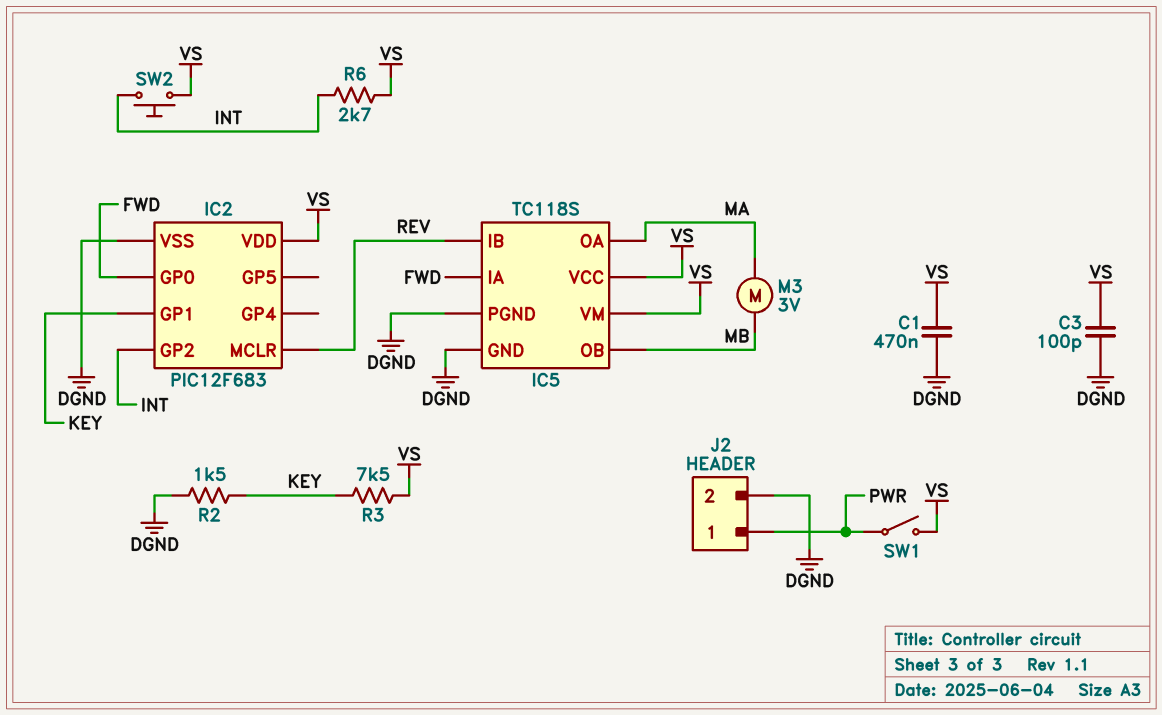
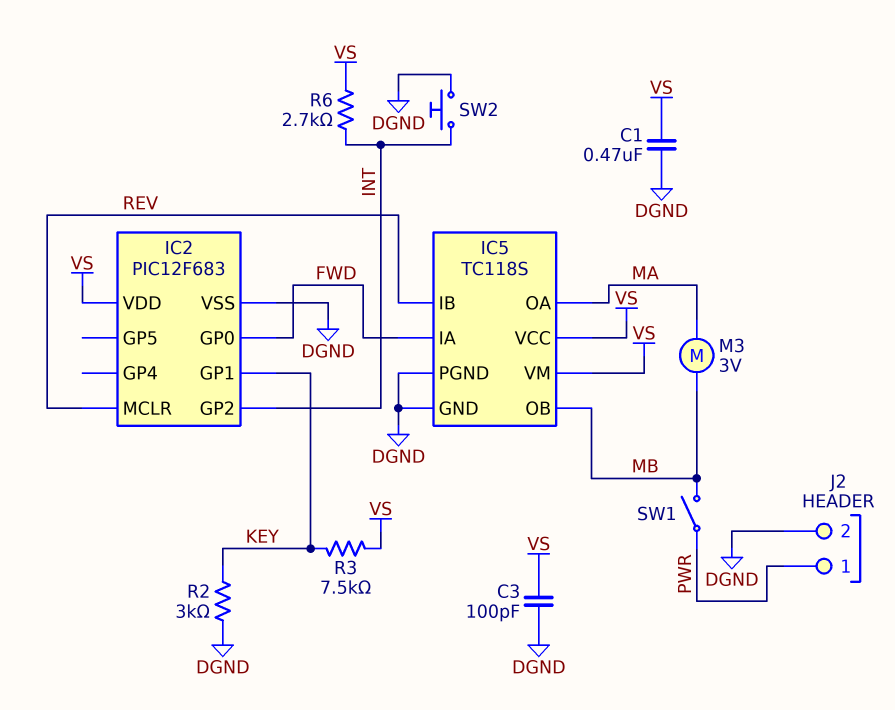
R2: 1.5k (DGND, KEY) -> 3k (DGND, KEY)
SW1: switch (PWR, VS) -> switch (MB, PWR)
SW2: button (INT, VS) -> button (DGND, INT)

